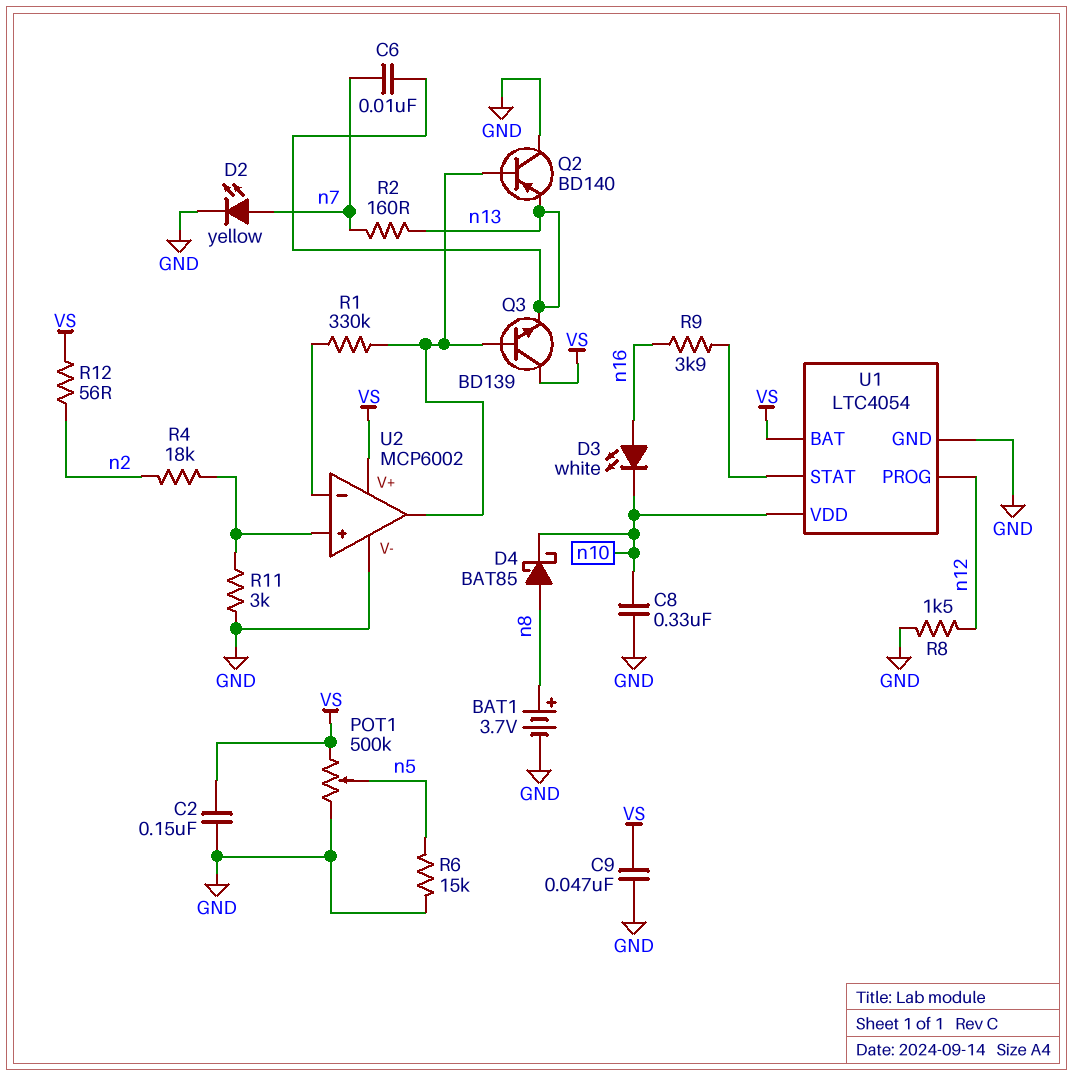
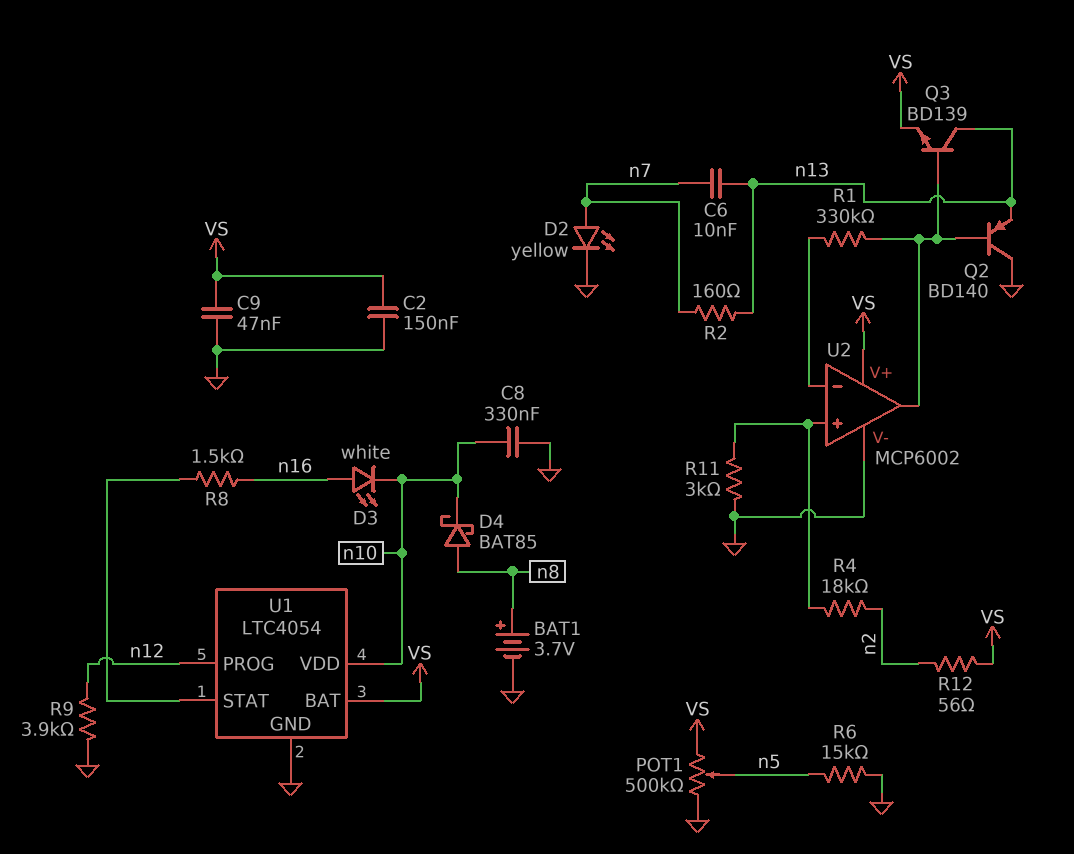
Q3: NPN BD139 (B U2/out, C VS, E n13) -> NPN BD139 (B U2/out, C n13, E VS)
R8: 1.5k (GND, n12) -> 1.5k (U1/STAT, n16)
R9: 3.9k (U1/STAT, n16) -> 3.9k (GND, n12)

